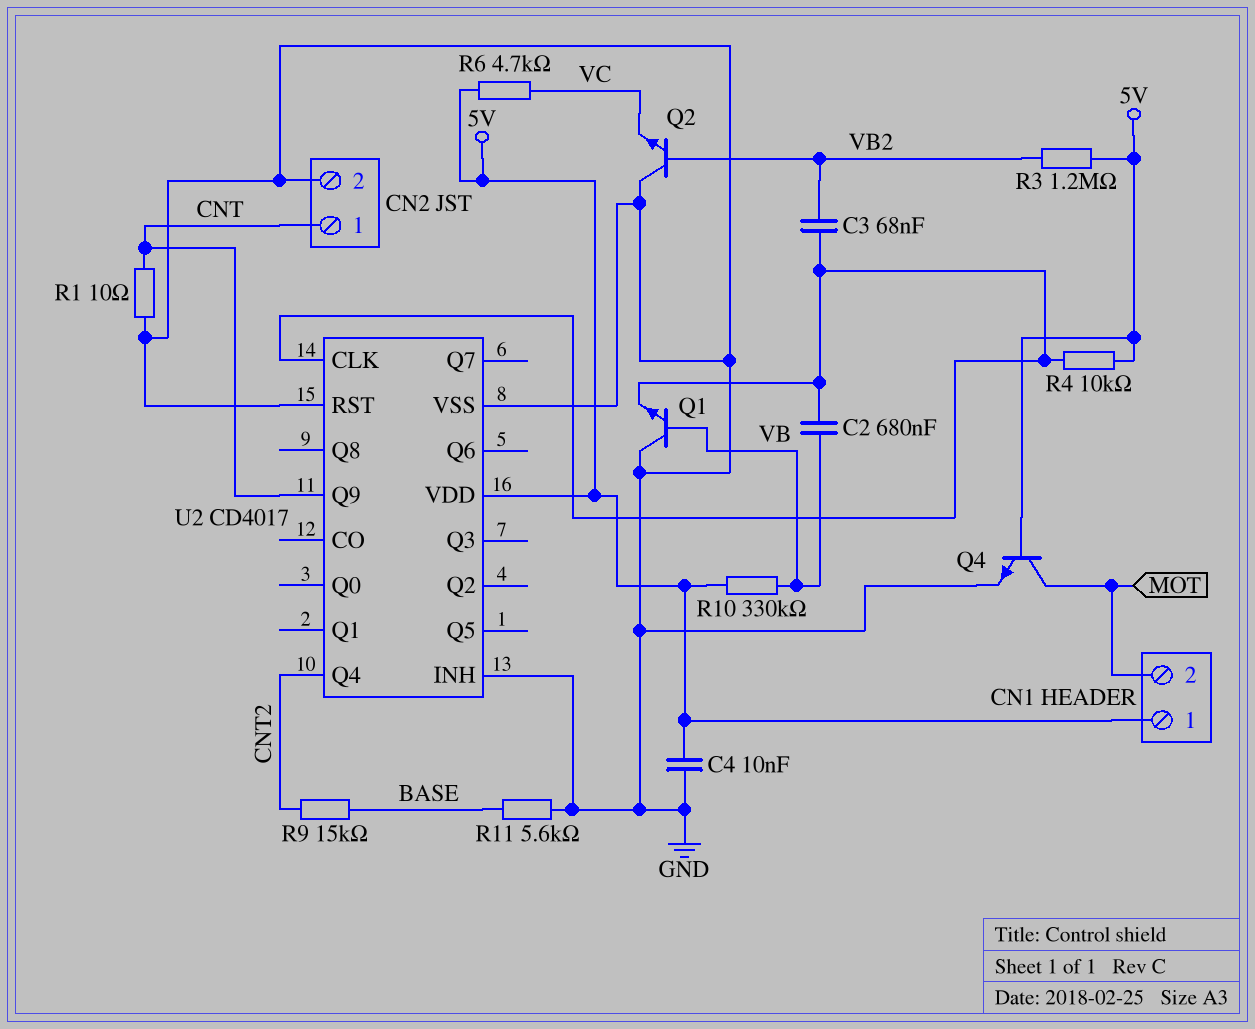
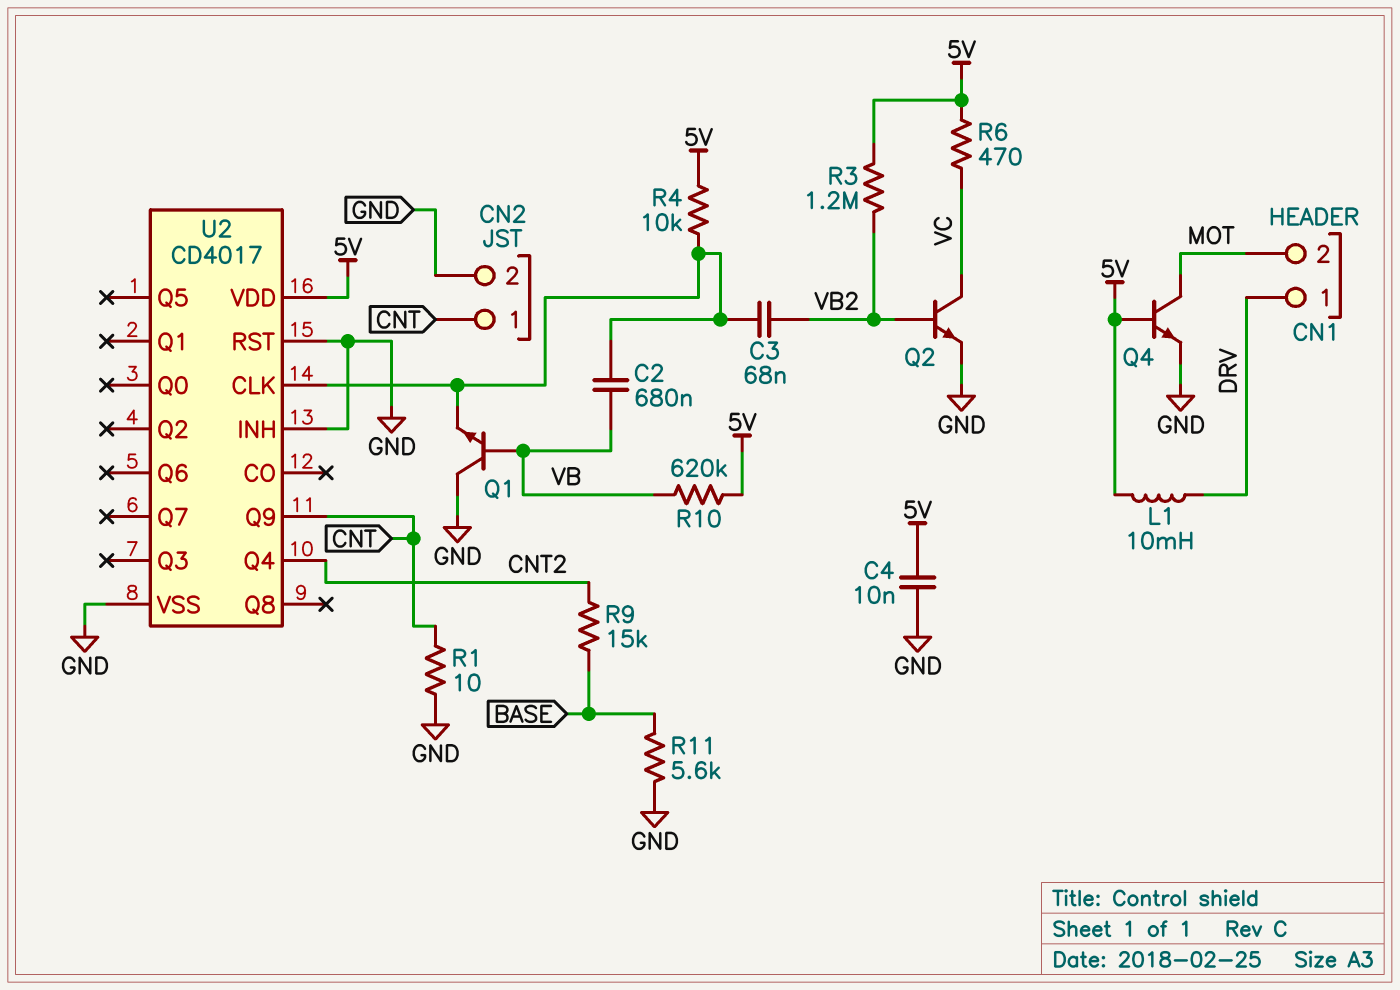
CN1 pin 1: 5V -> DRV
L1: none -> 10mH (5V, DRV)
Q2: NPN (B VB2, C GND, E VC) -> NPN (B VB2, C VC, E GND)
R6: 4.7k (5V, VC) -> 470 (5V, VC)
R10: 330k (5V, VB) -> 620k (5V, VB)

